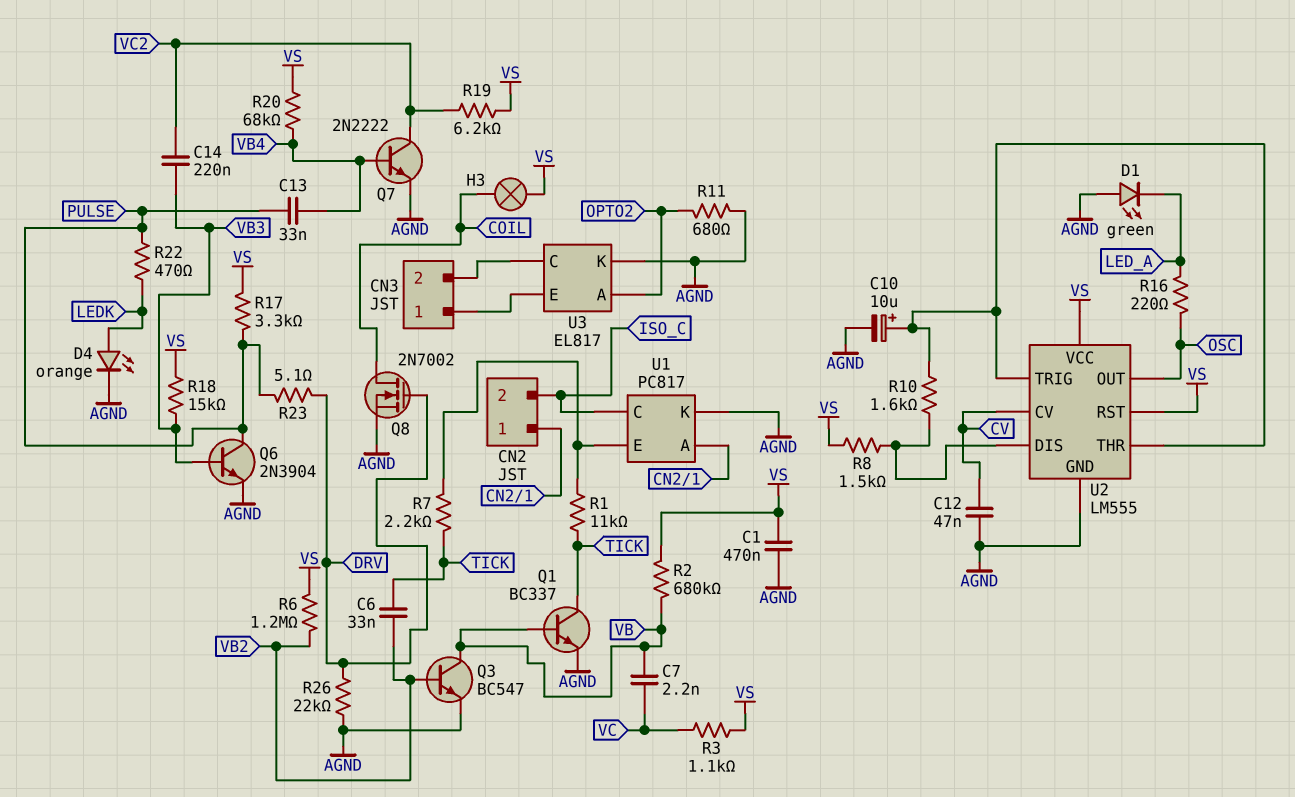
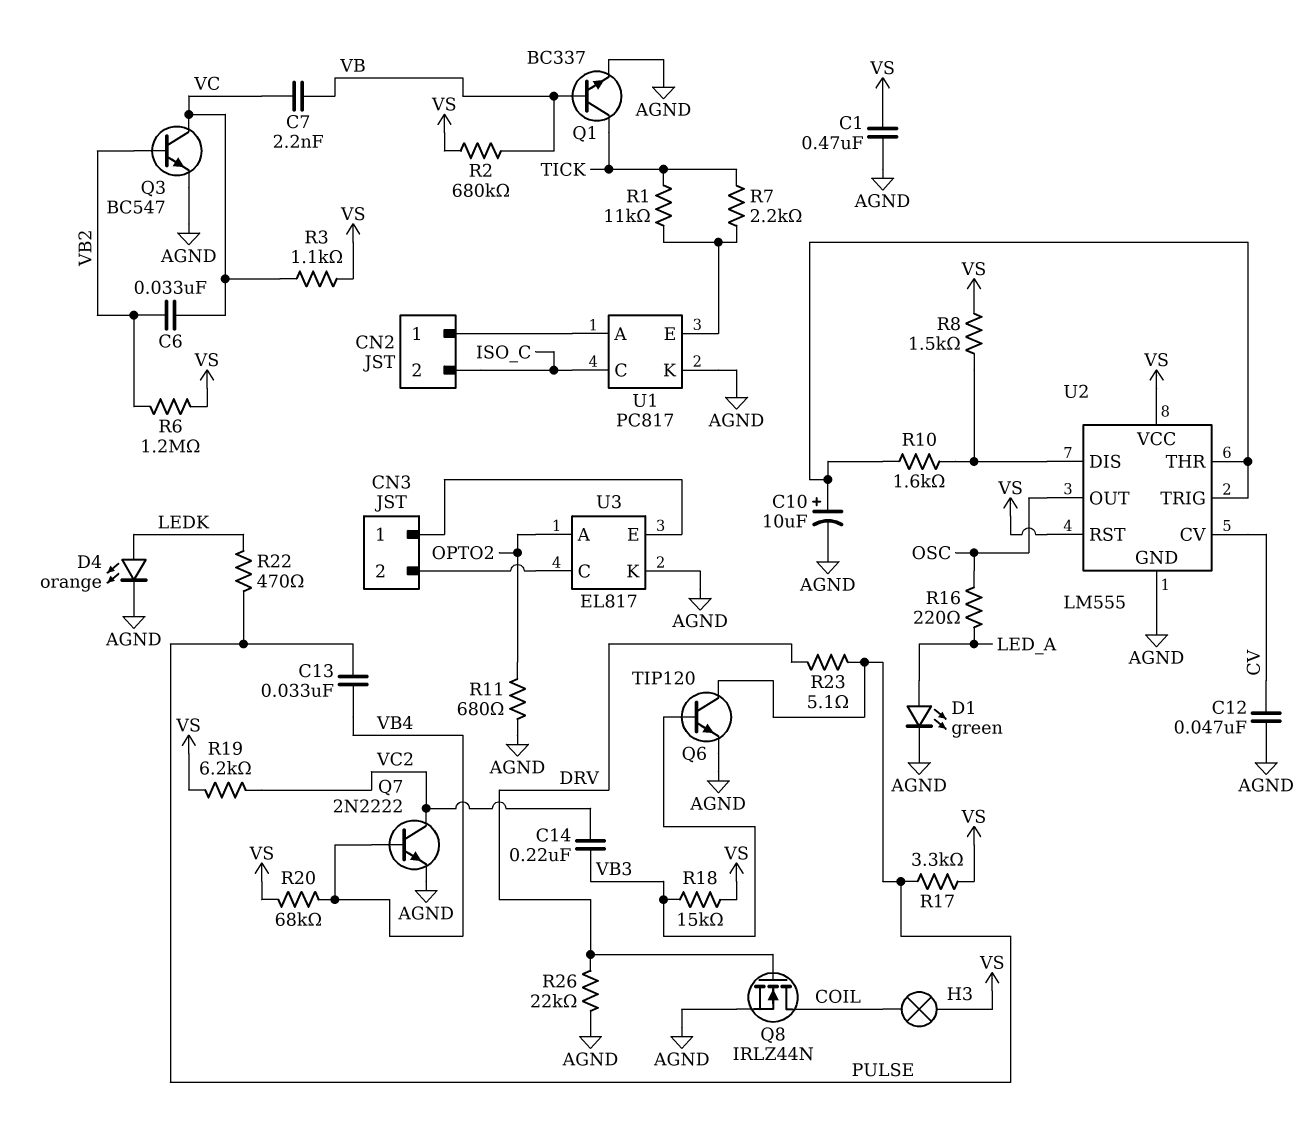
C6: 33nF (TICK, VB2) -> 33nF (VB2, VC)
D1: LED green (A AGND, K LED_A) -> LED green (A LED_A, K AGND)
Q3: NPN BC547 (B VB2, C VB, E AGND) -> NPN BC547 (B VB2, C VC, E AGND)
Q6: NPN 2N3904 (B VB3, C PULSE, E AGND) -> NPN TIP120 (B VB3, C PULSE, E AGND)
Q8: NMOS 2N7002 (G DRV, D COIL, S AGND) -> NMOS IRLZ44N (G DRV, D COIL, S AGND)

